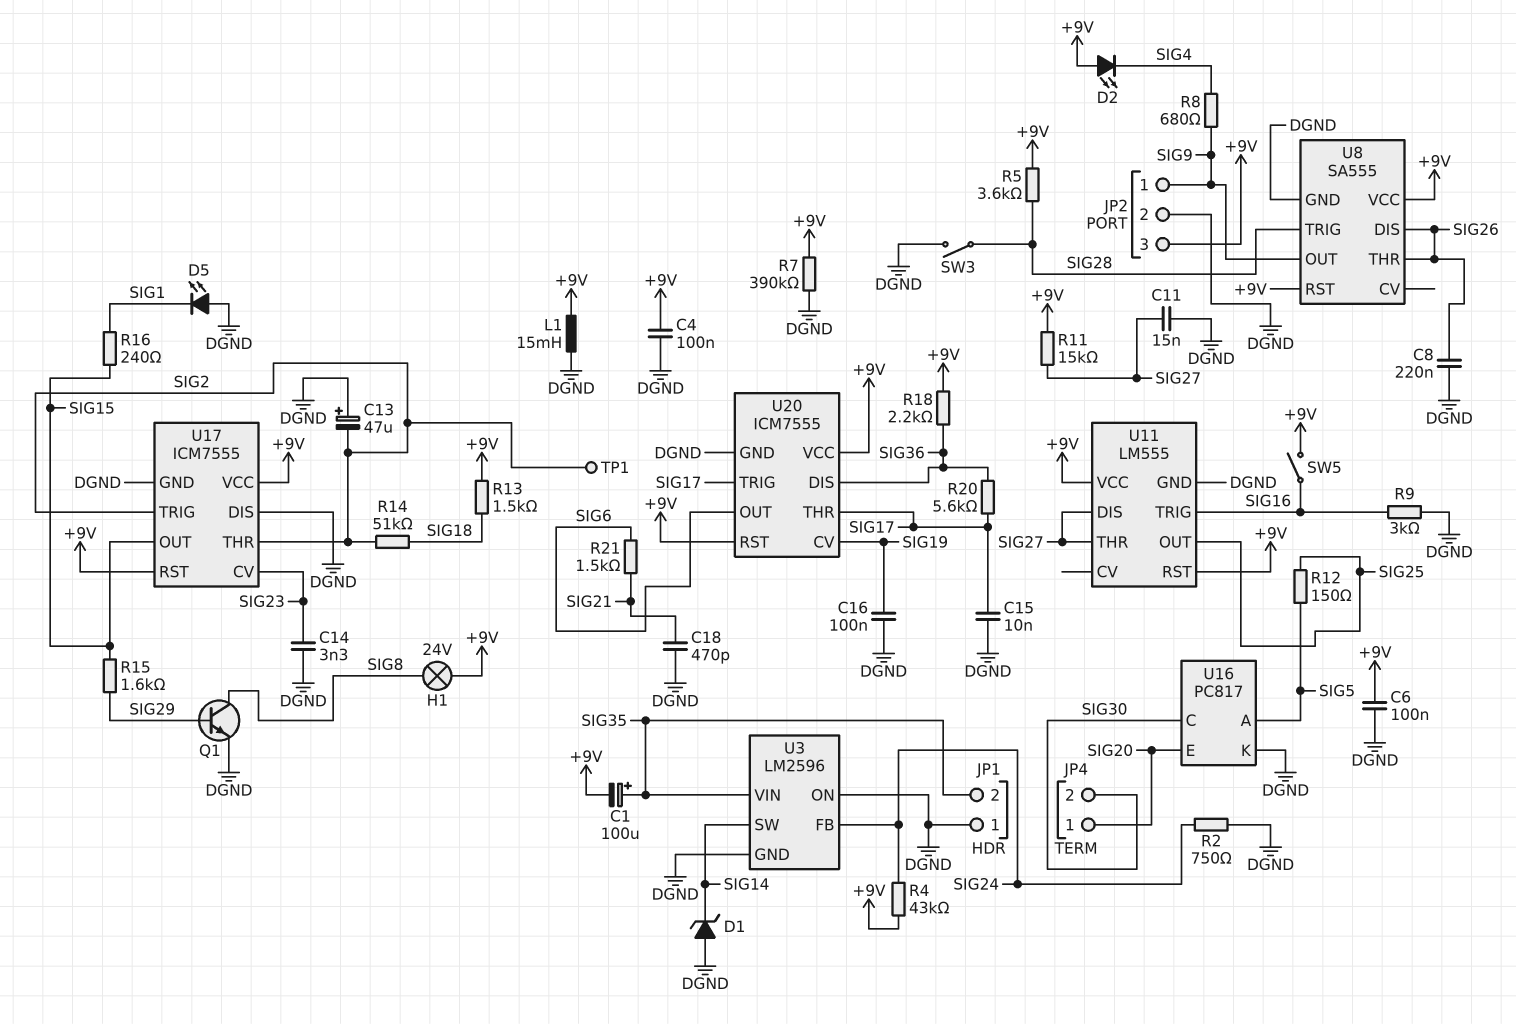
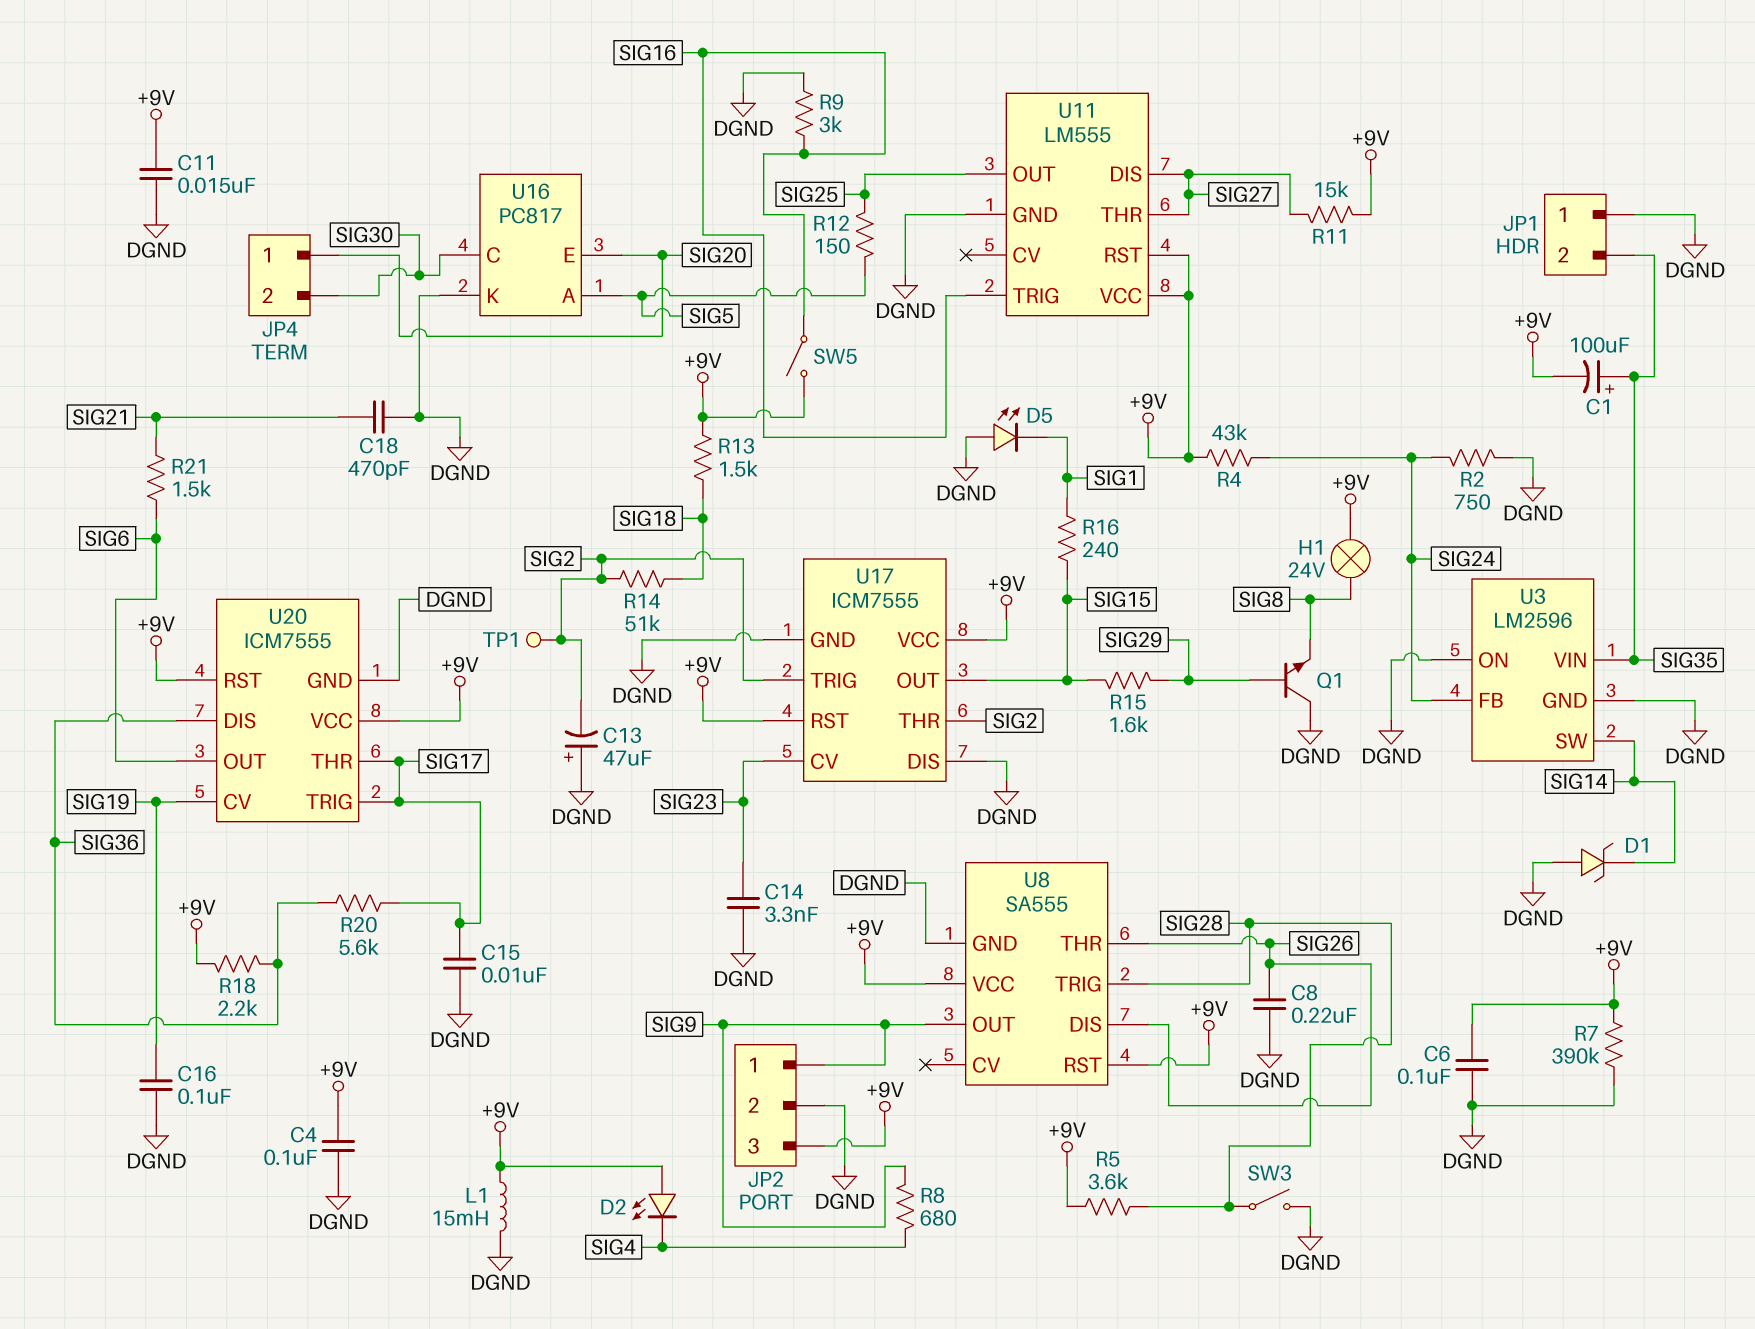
C11: 15nF (DGND, SIG27) -> 15nF (+9V, DGND)
Q1: NPN (B SIG29, C SIG8, E DGND) -> NPN (B SIG29, C DGND, E SIG8)

